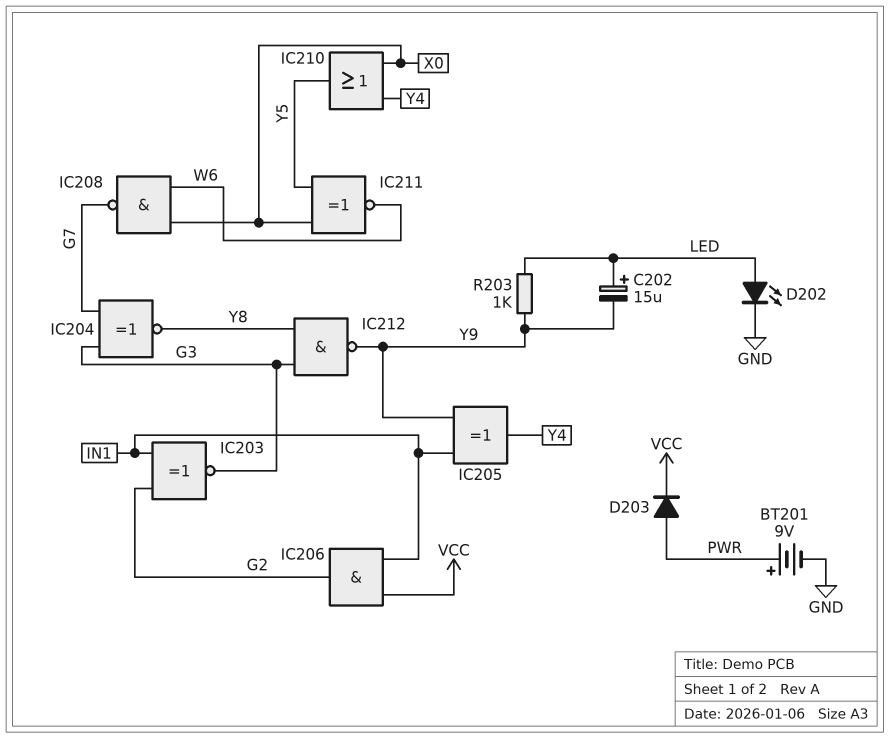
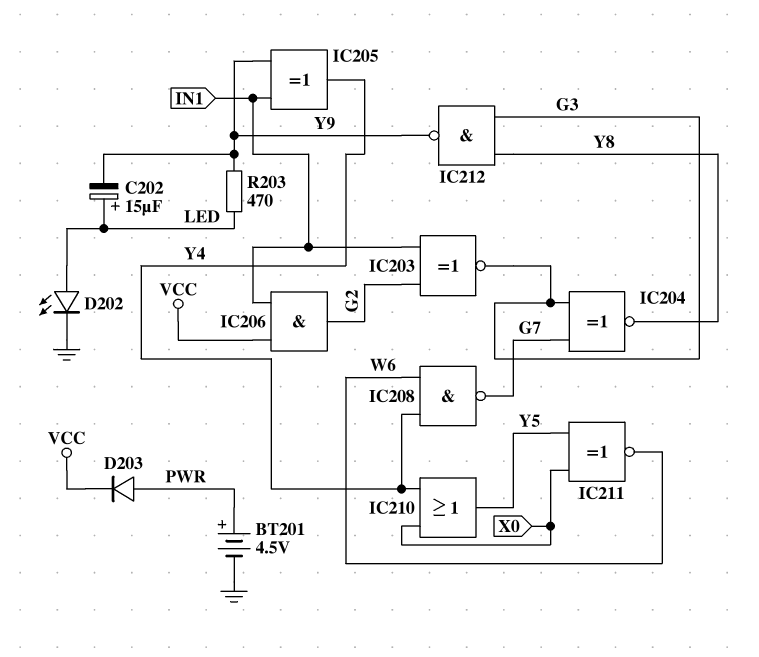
BT201: 9V (plus PWR, minus GND) -> 4.5V (plus PWR, minus GND)
IC208: NAND (in W6, in X0, out G7) -> NAND (in W6, in Y4, out G7)
R203: 1k (LED, Y9) -> 470 (LED, Y9)

